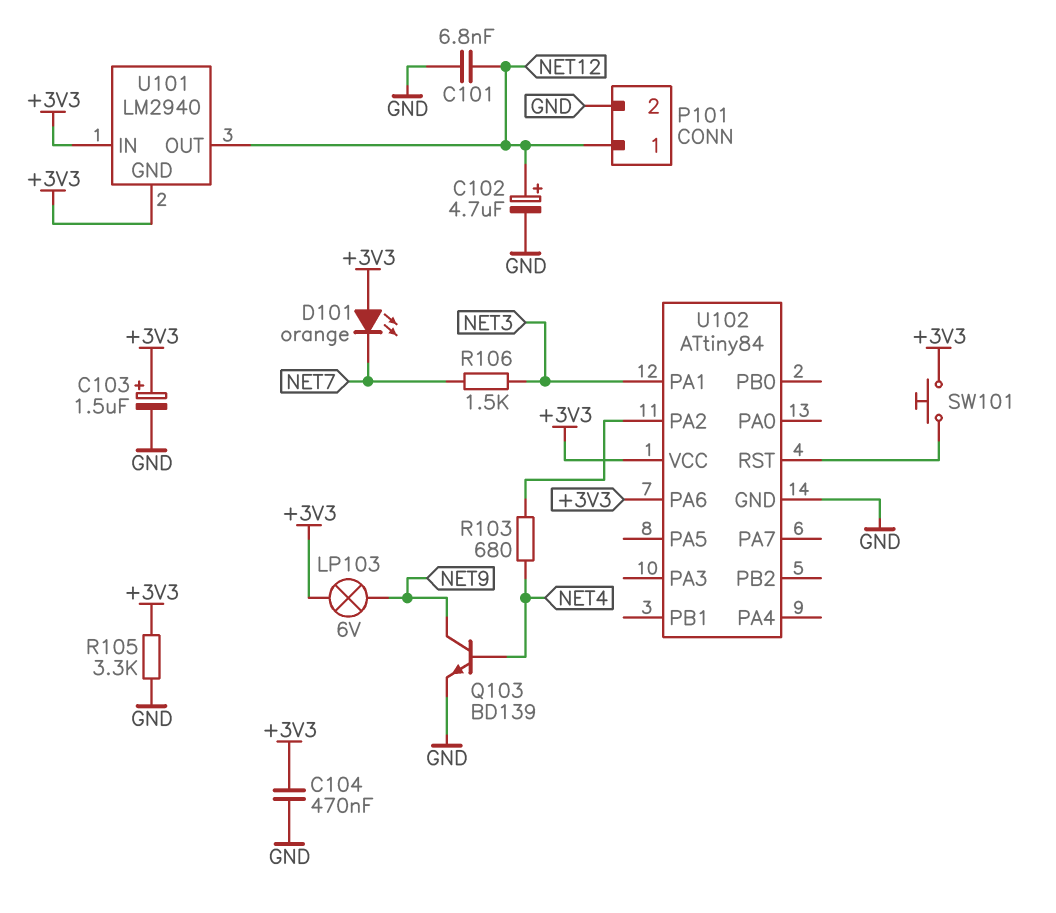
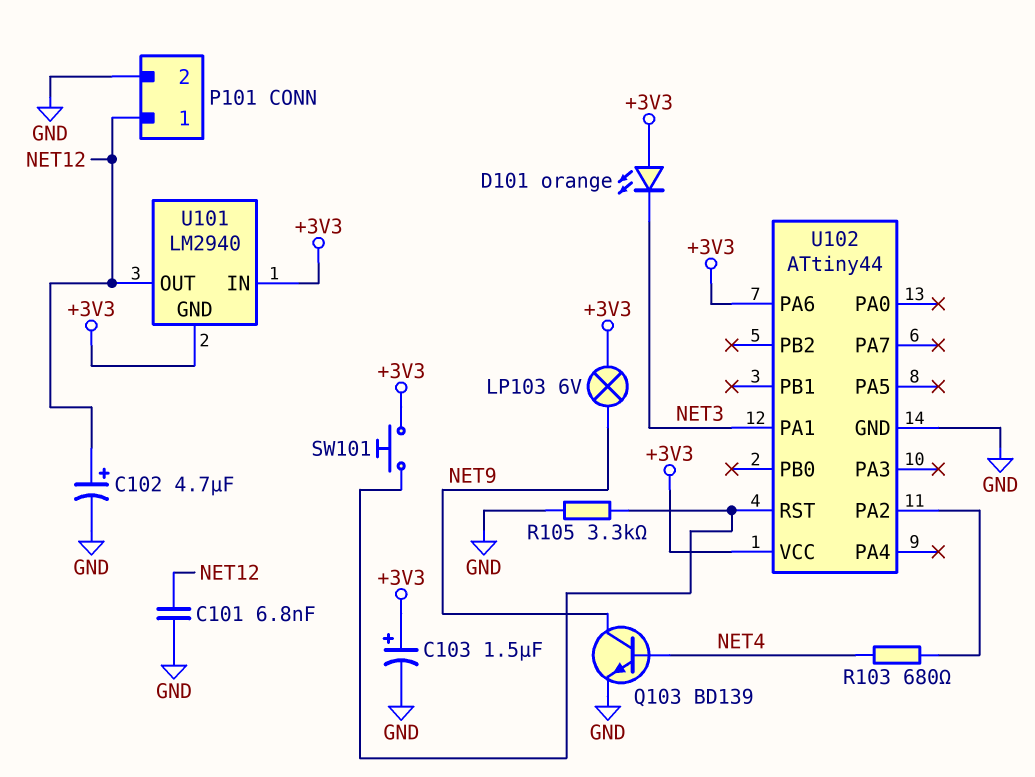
C104: 470nF (+3V3, GND) -> none
D101: LED orange (A +3V3, K NET7) -> LED orange (A +3V3, K NET3)
R105: 3.3k (+3V3, GND) -> 3.3k (GND, U102/RST)
R106: 1.5k (NET3, NET7) -> none
U102: ATtiny84 -> ATtiny44

